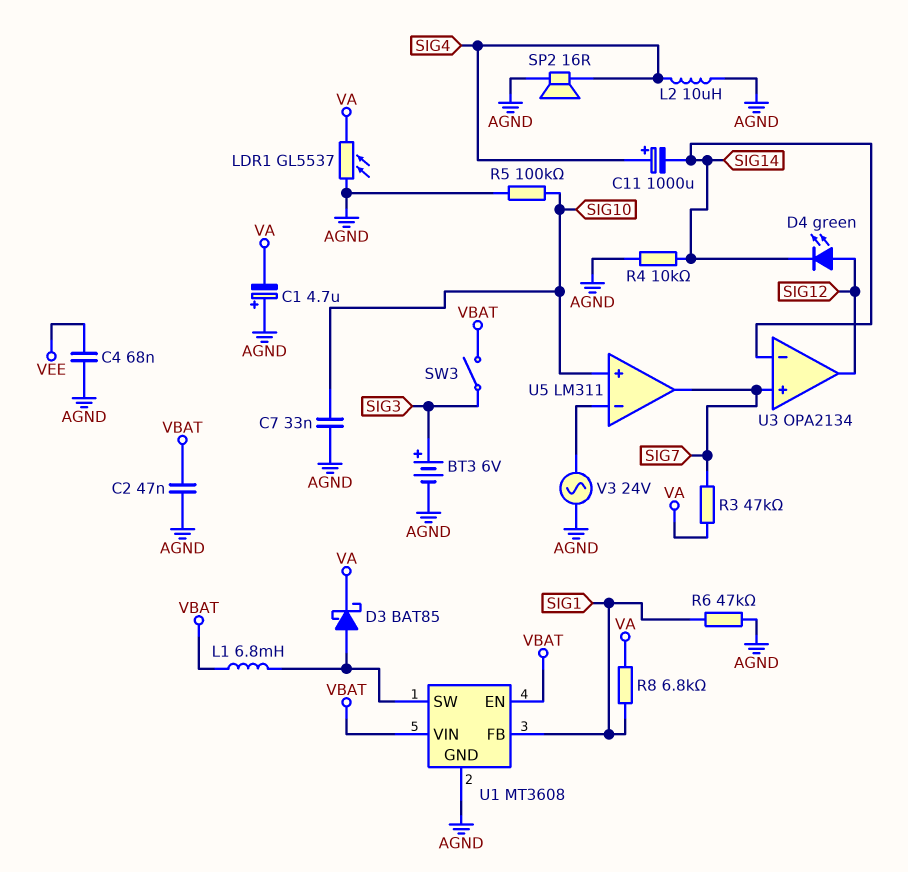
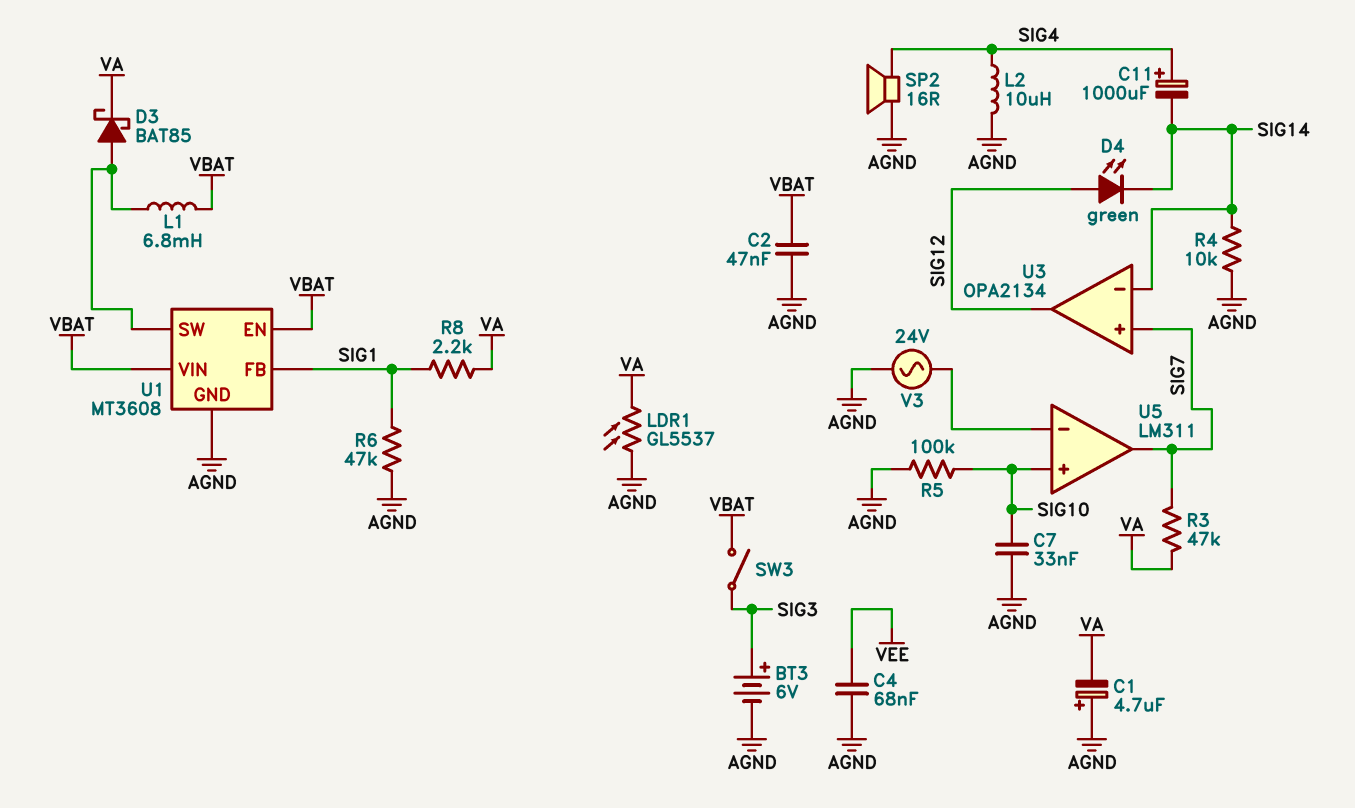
R8: 6.8k (SIG1, VA) -> 2.2k (SIG1, VA)

